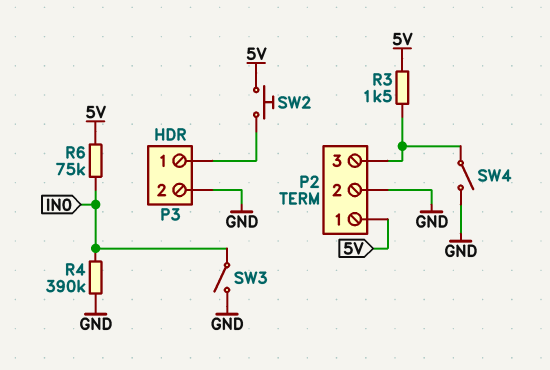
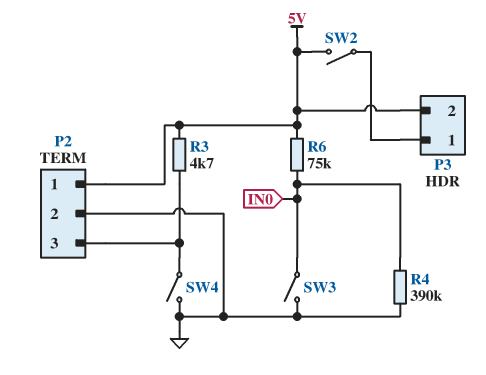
P3 pin 2: GND -> 5V
R3: 1.5k (5V, P2/3) -> 4.7k (5V, P2/3)
SW2: button (5V, P3/1) -> switch (5V, P3/1)

